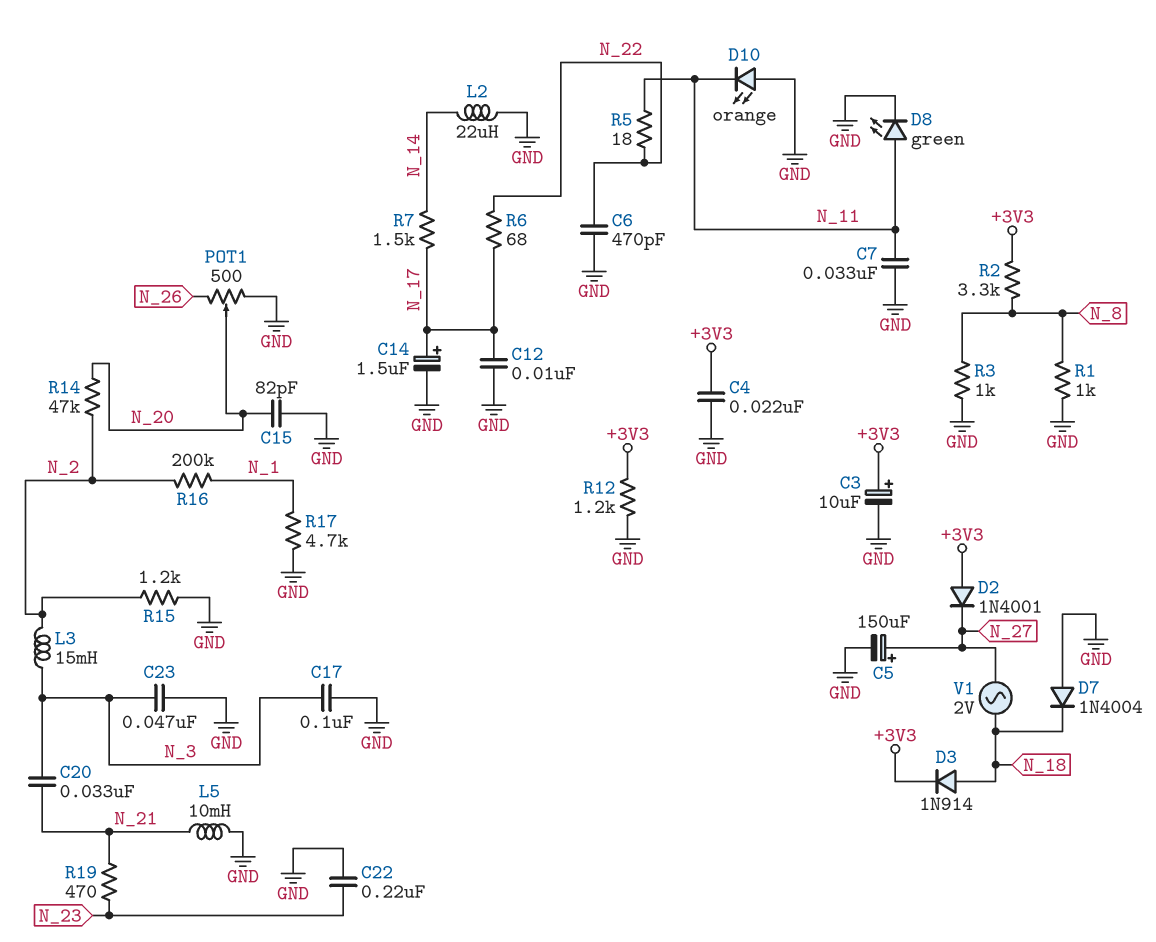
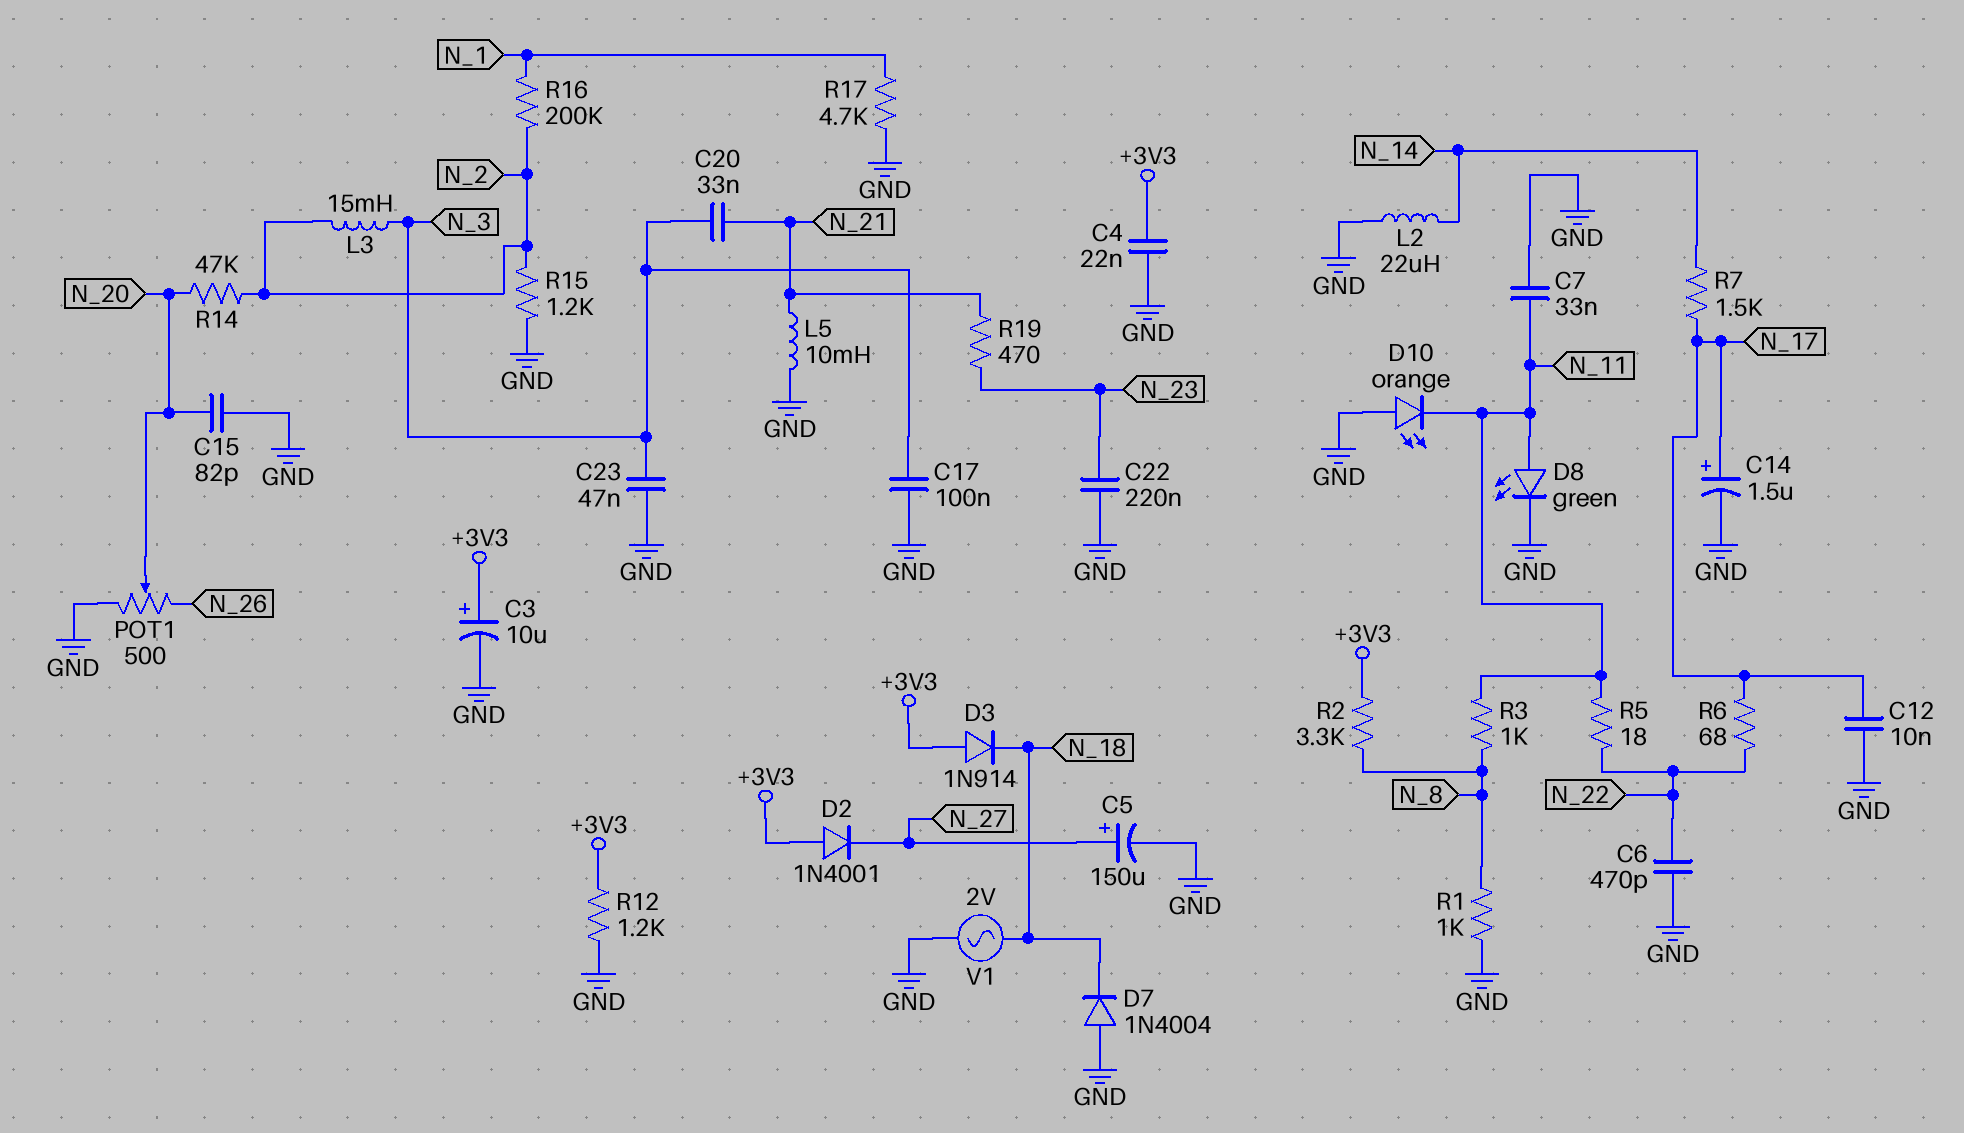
D3: diode 1N914 (A N_18, K +3V3) -> diode 1N914 (A +3V3, K N_18)
R3: 1k (GND, N_8) -> 1k (N_8, N_11)
V1: AC 2V (N_18, N_27) -> AC 2V (GND, N_18)

